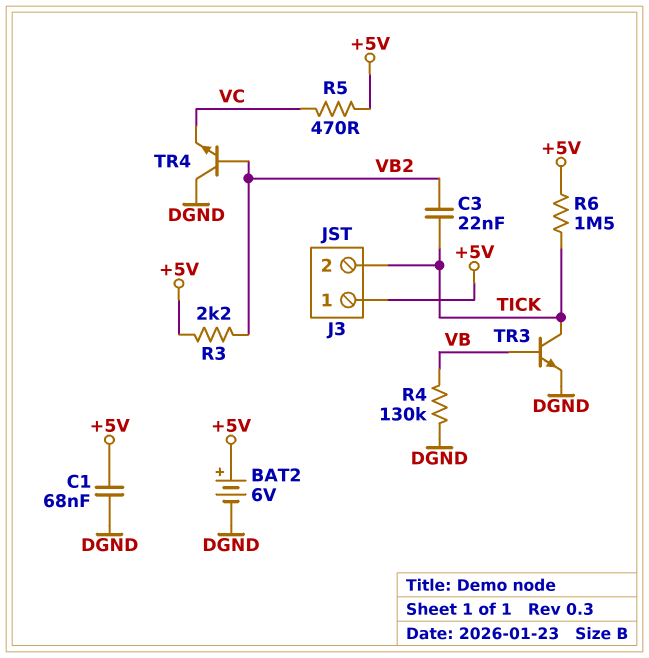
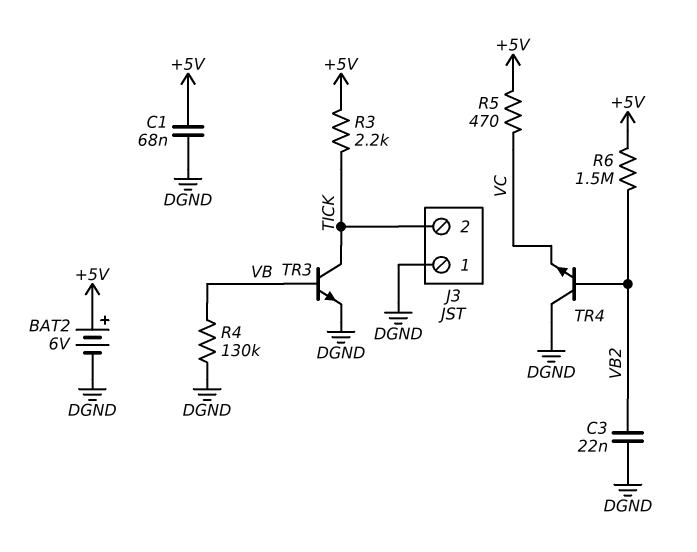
C3: 22nF (TICK, VB2) -> 22nF (DGND, VB2)
J3 pin 1: +5V -> DGND
R3: 2.2k (+5V, VB2) -> 2.2k (+5V, TICK)
R6: 1.5M (+5V, TICK) -> 1.5M (+5V, VB2)

